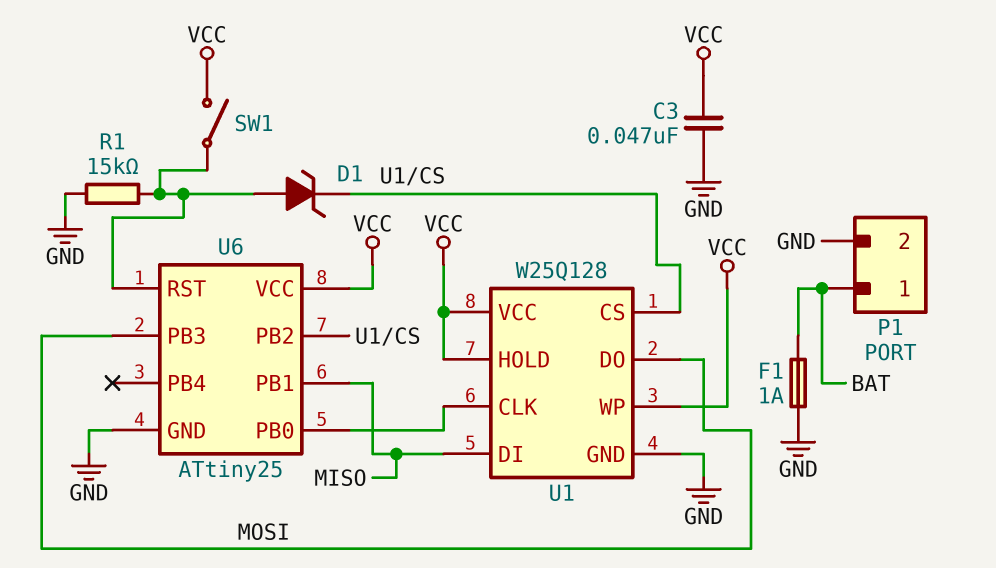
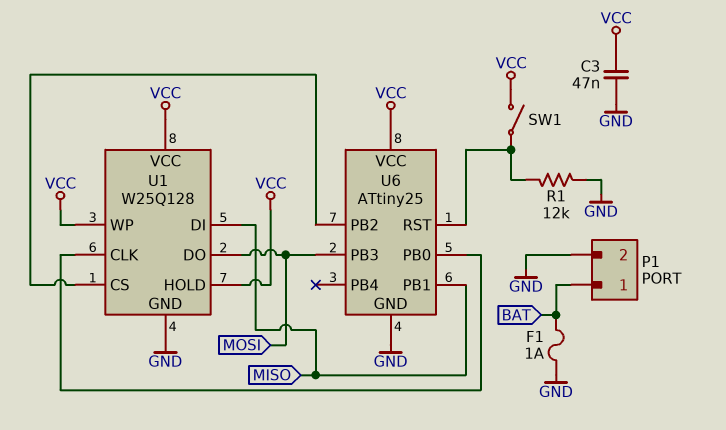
D1: zener (A U6/RST, K U1/CS) -> none
R1: 15k (GND, U6/RST) -> 12k (GND, U6/RST)

